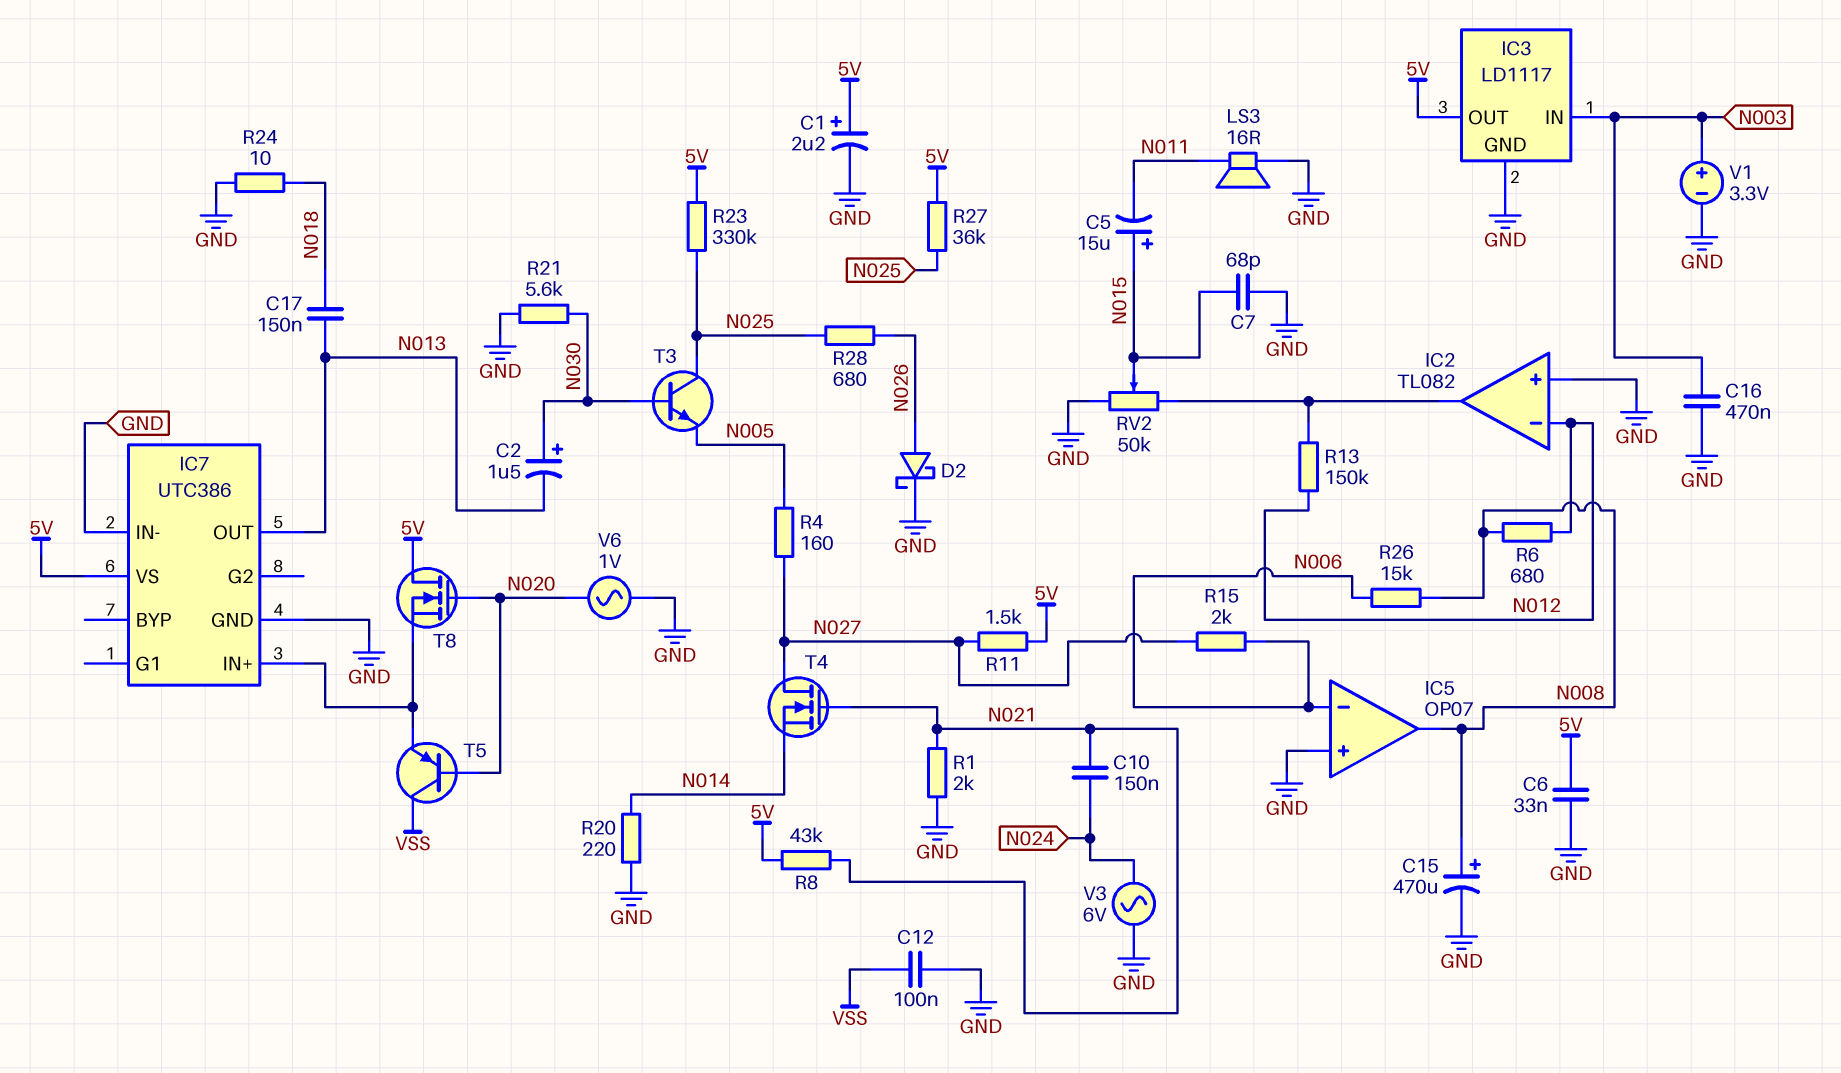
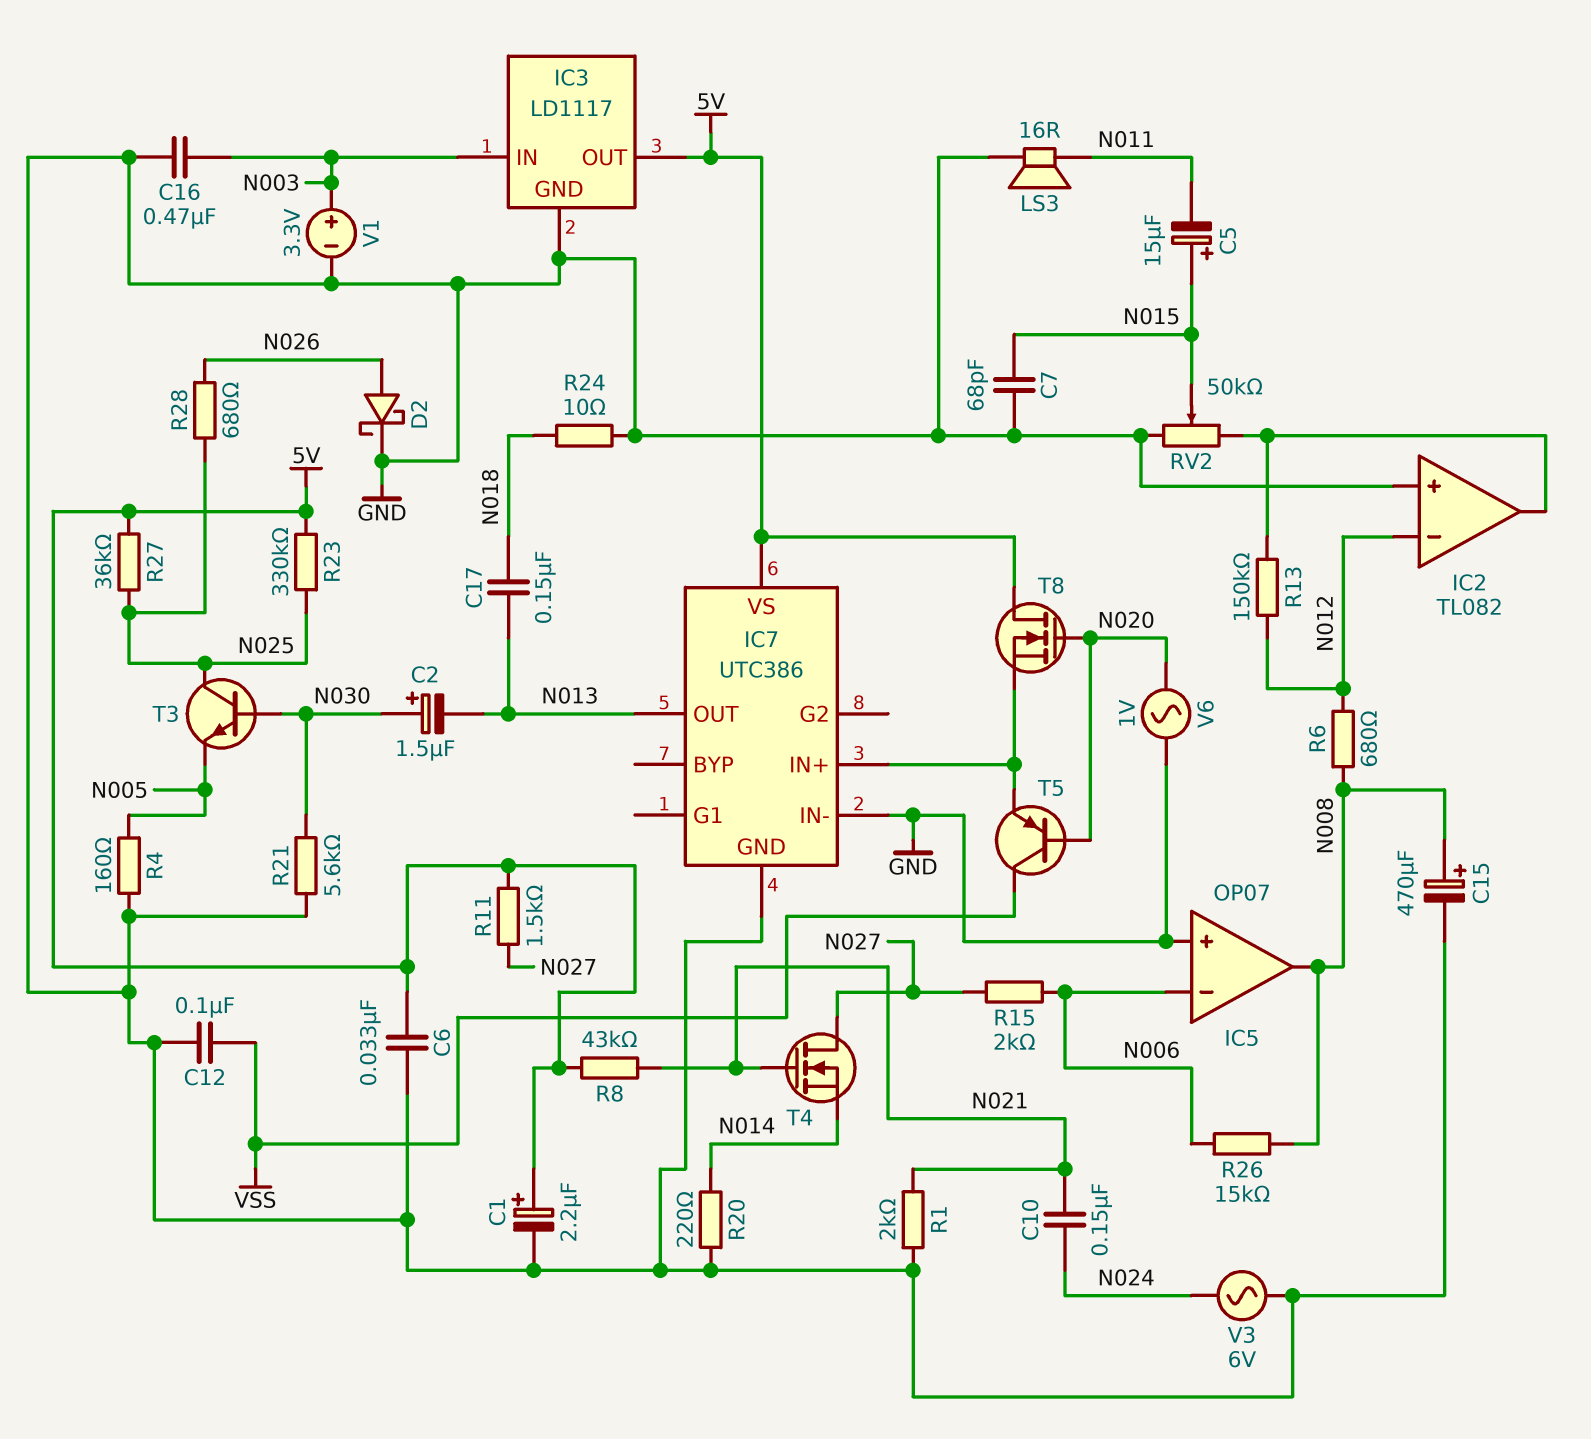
R4: 160 (N005, N027) -> 160 (GND, N005)

